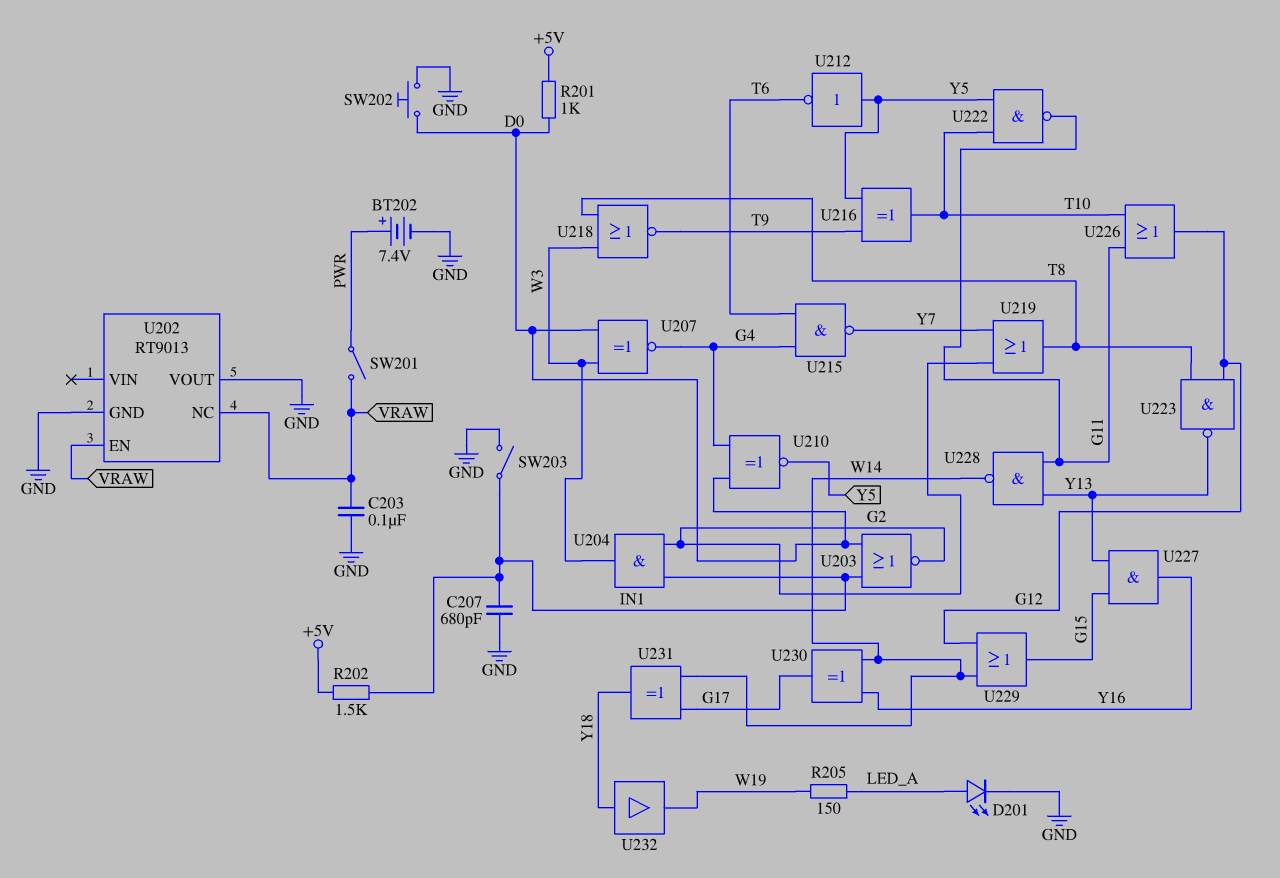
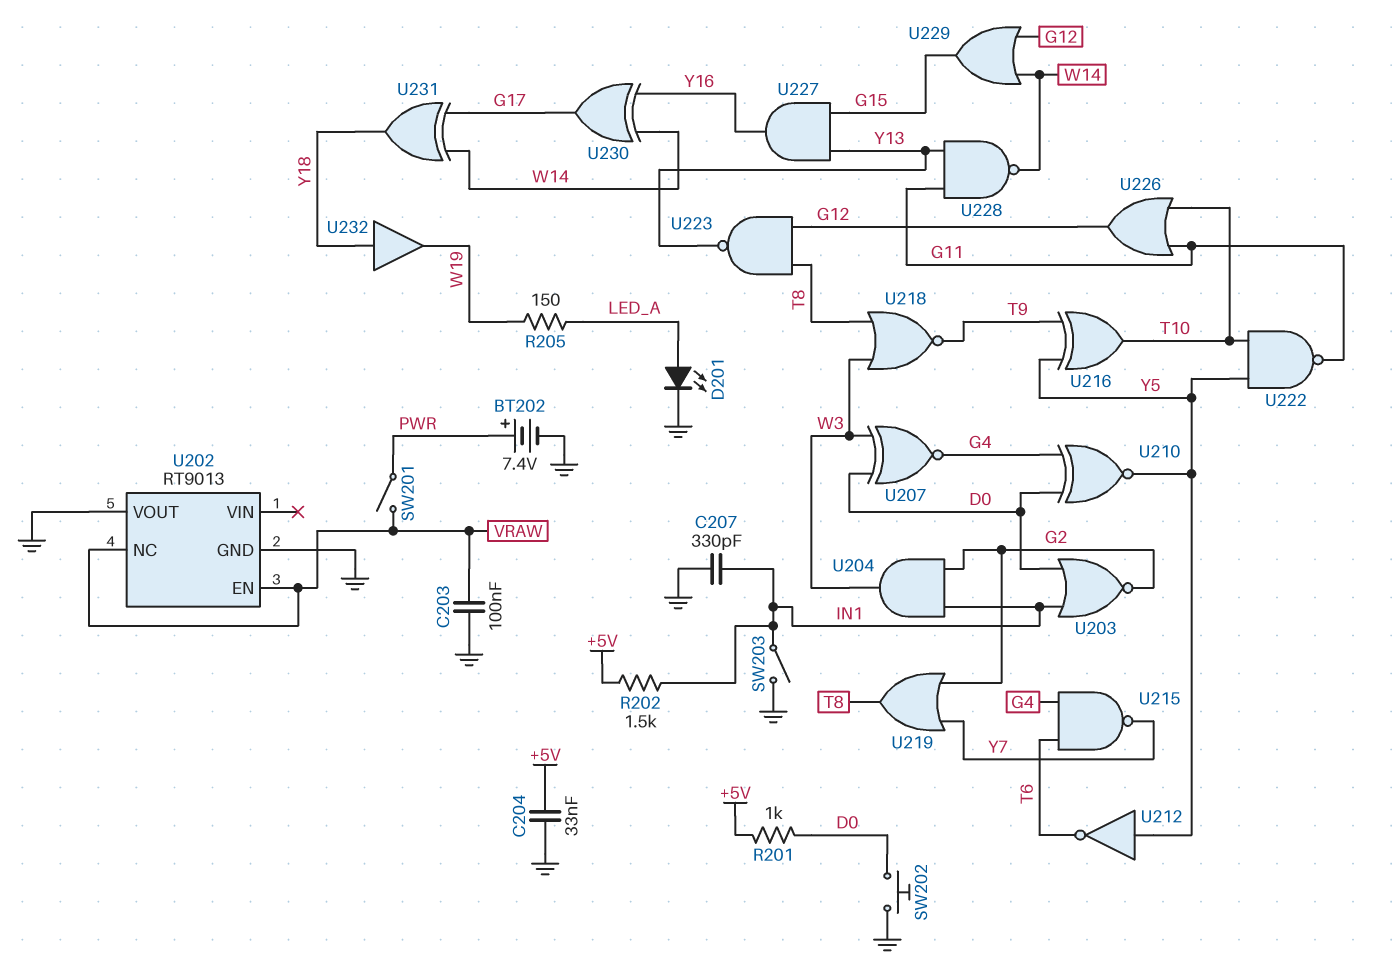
C204: none -> 33nF (+5V, GND)
C207: 680pF (GND, IN1) -> 330pF (GND, IN1)

